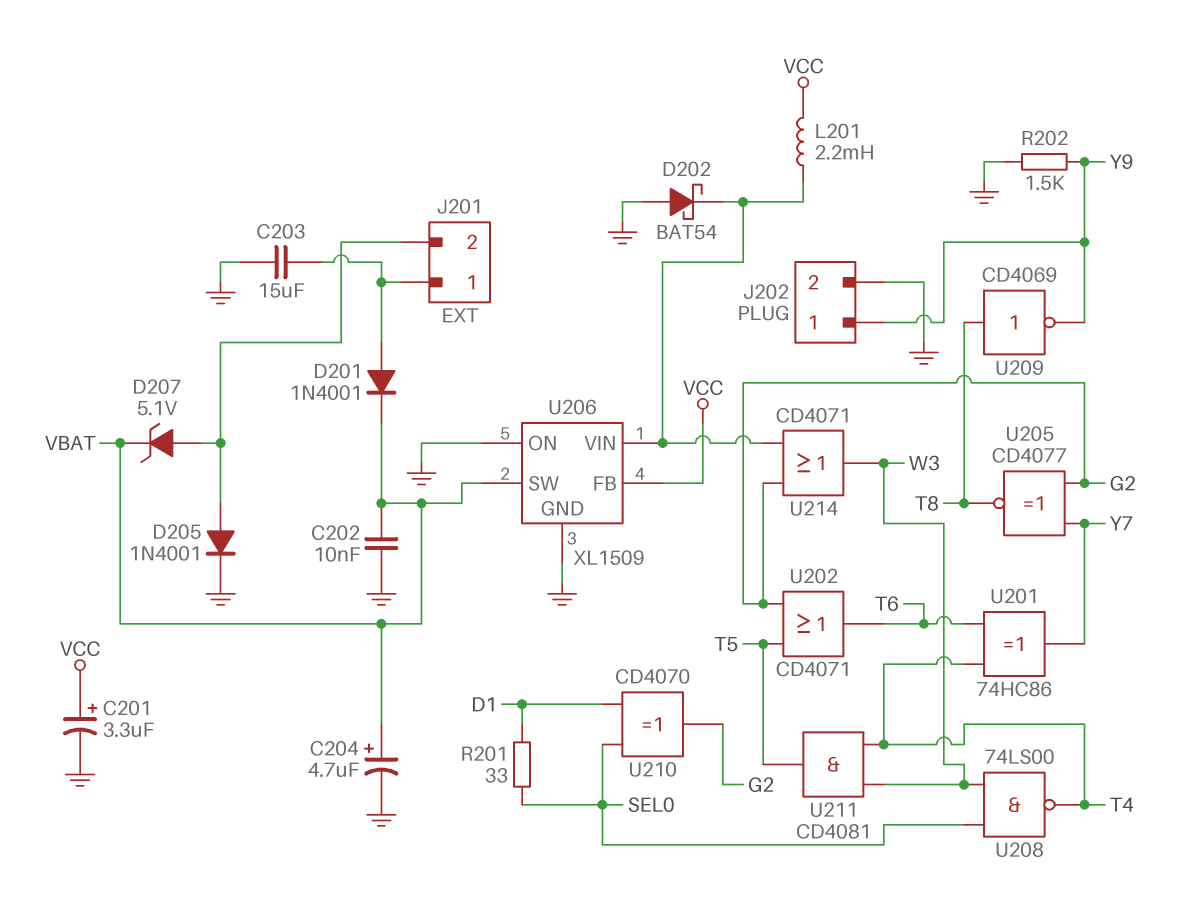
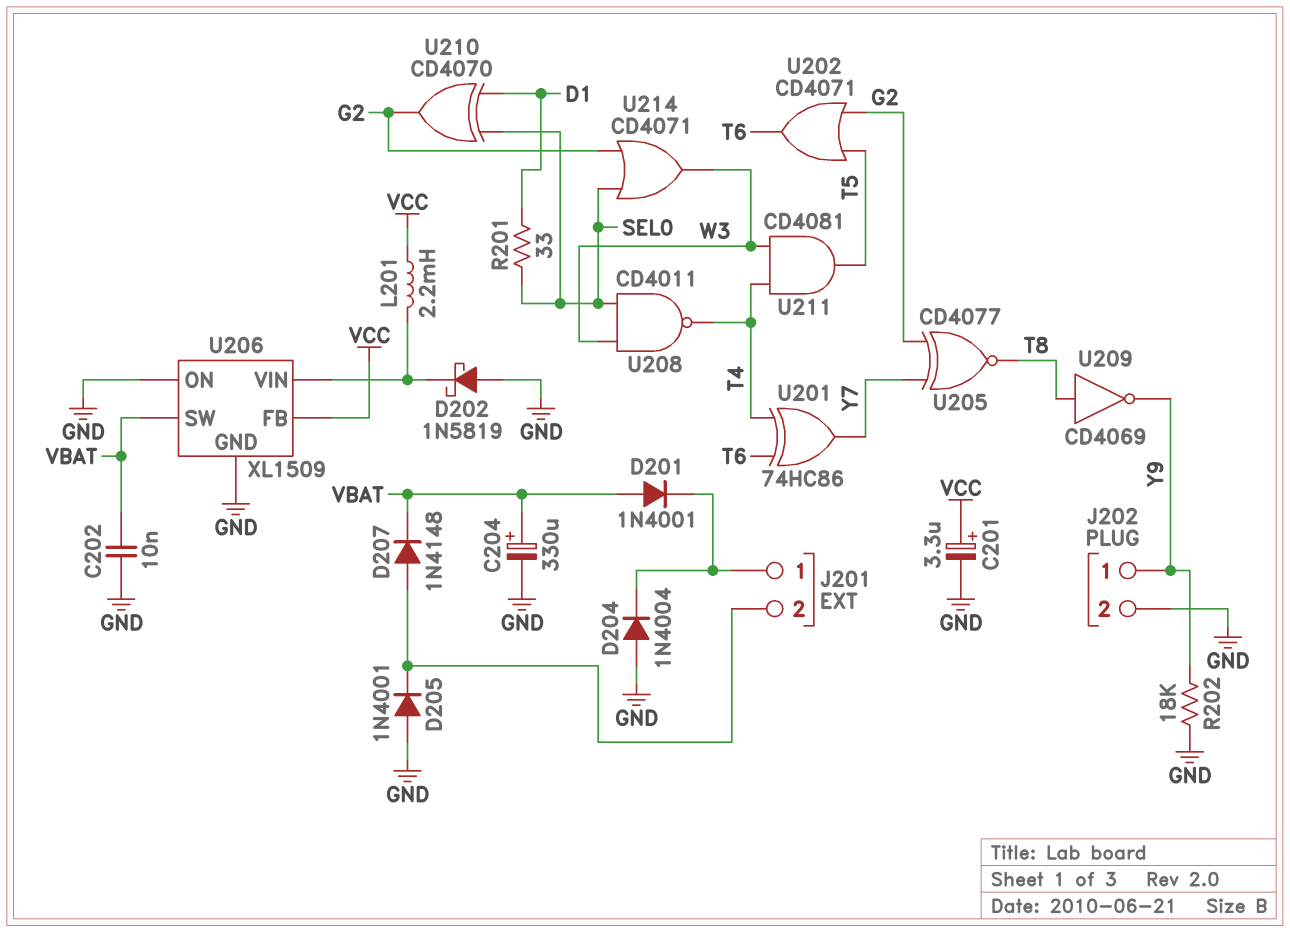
C203: 15uF (GND, J201/1) -> none
C204: 4.7uF (plus VBAT, minus GND) -> 330uF (plus VBAT, minus GND)
D201: diode 1N4001 (A J201/1, K VBAT) -> diode 1N4001 (A VBAT, K J201/1)
D202: schottky BAT54 (A GND, K U206/VIN) -> schottky 1N5819 (A GND, K U206/VIN)
D204: none -> diode 1N4004 (A GND, K J201/1)
D205: diode 1N4001 (A J201/2, K GND) -> diode 1N4001 (A GND, K J201/2)
D207: zener 5.1V (A J201/2, K VBAT) -> diode 1N4148 (A J201/2, K VBAT)
R202: 1.5k (GND, Y9) -> 18k (GND, Y9)
U208: NAND 74LS00 (in SEL0, in W3, out T4) -> NAND CD4011 (in SEL0, in W3, out T4)
U214: OR CD4071 (in G2, in U206/VIN, out W3) -> OR CD4071 (in G2, in SEL0, out W3)

